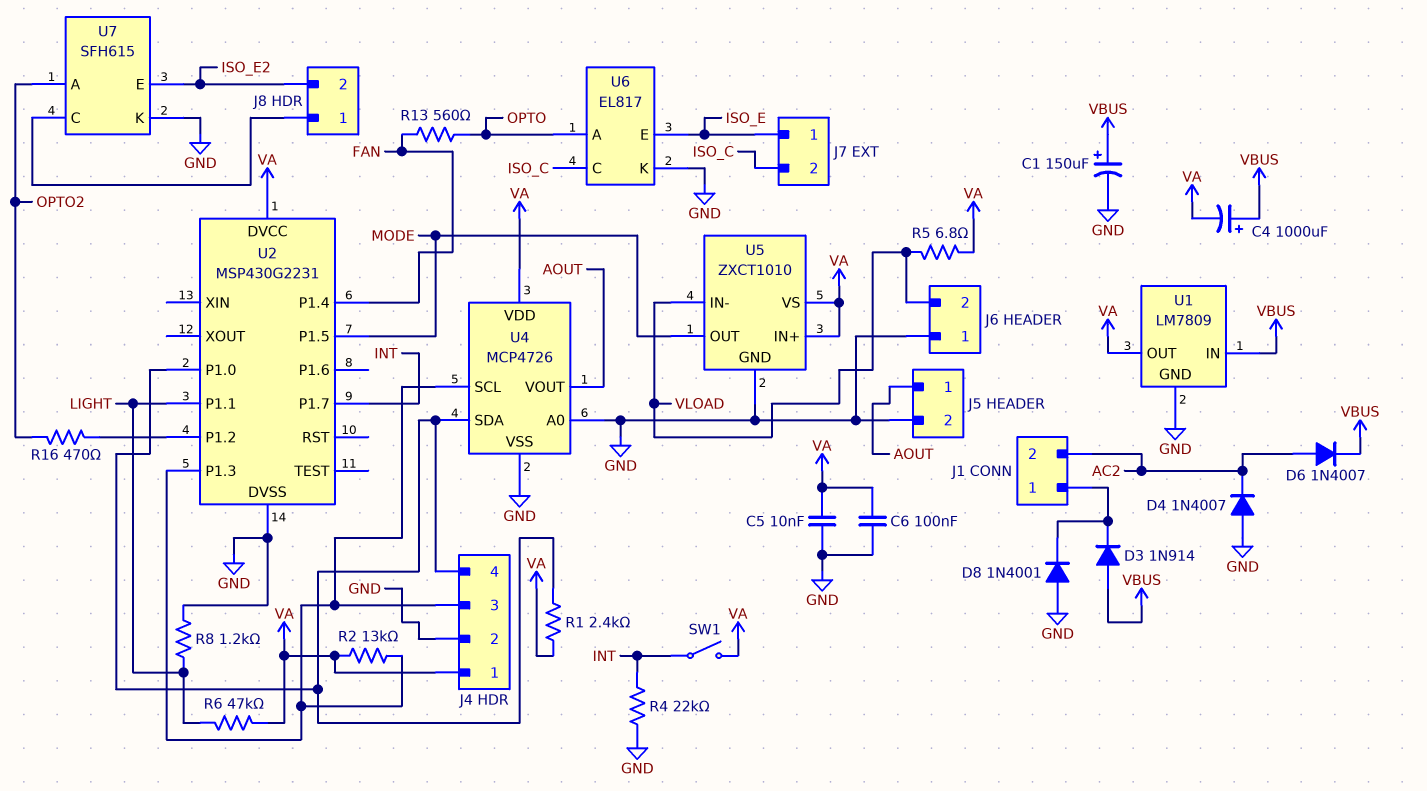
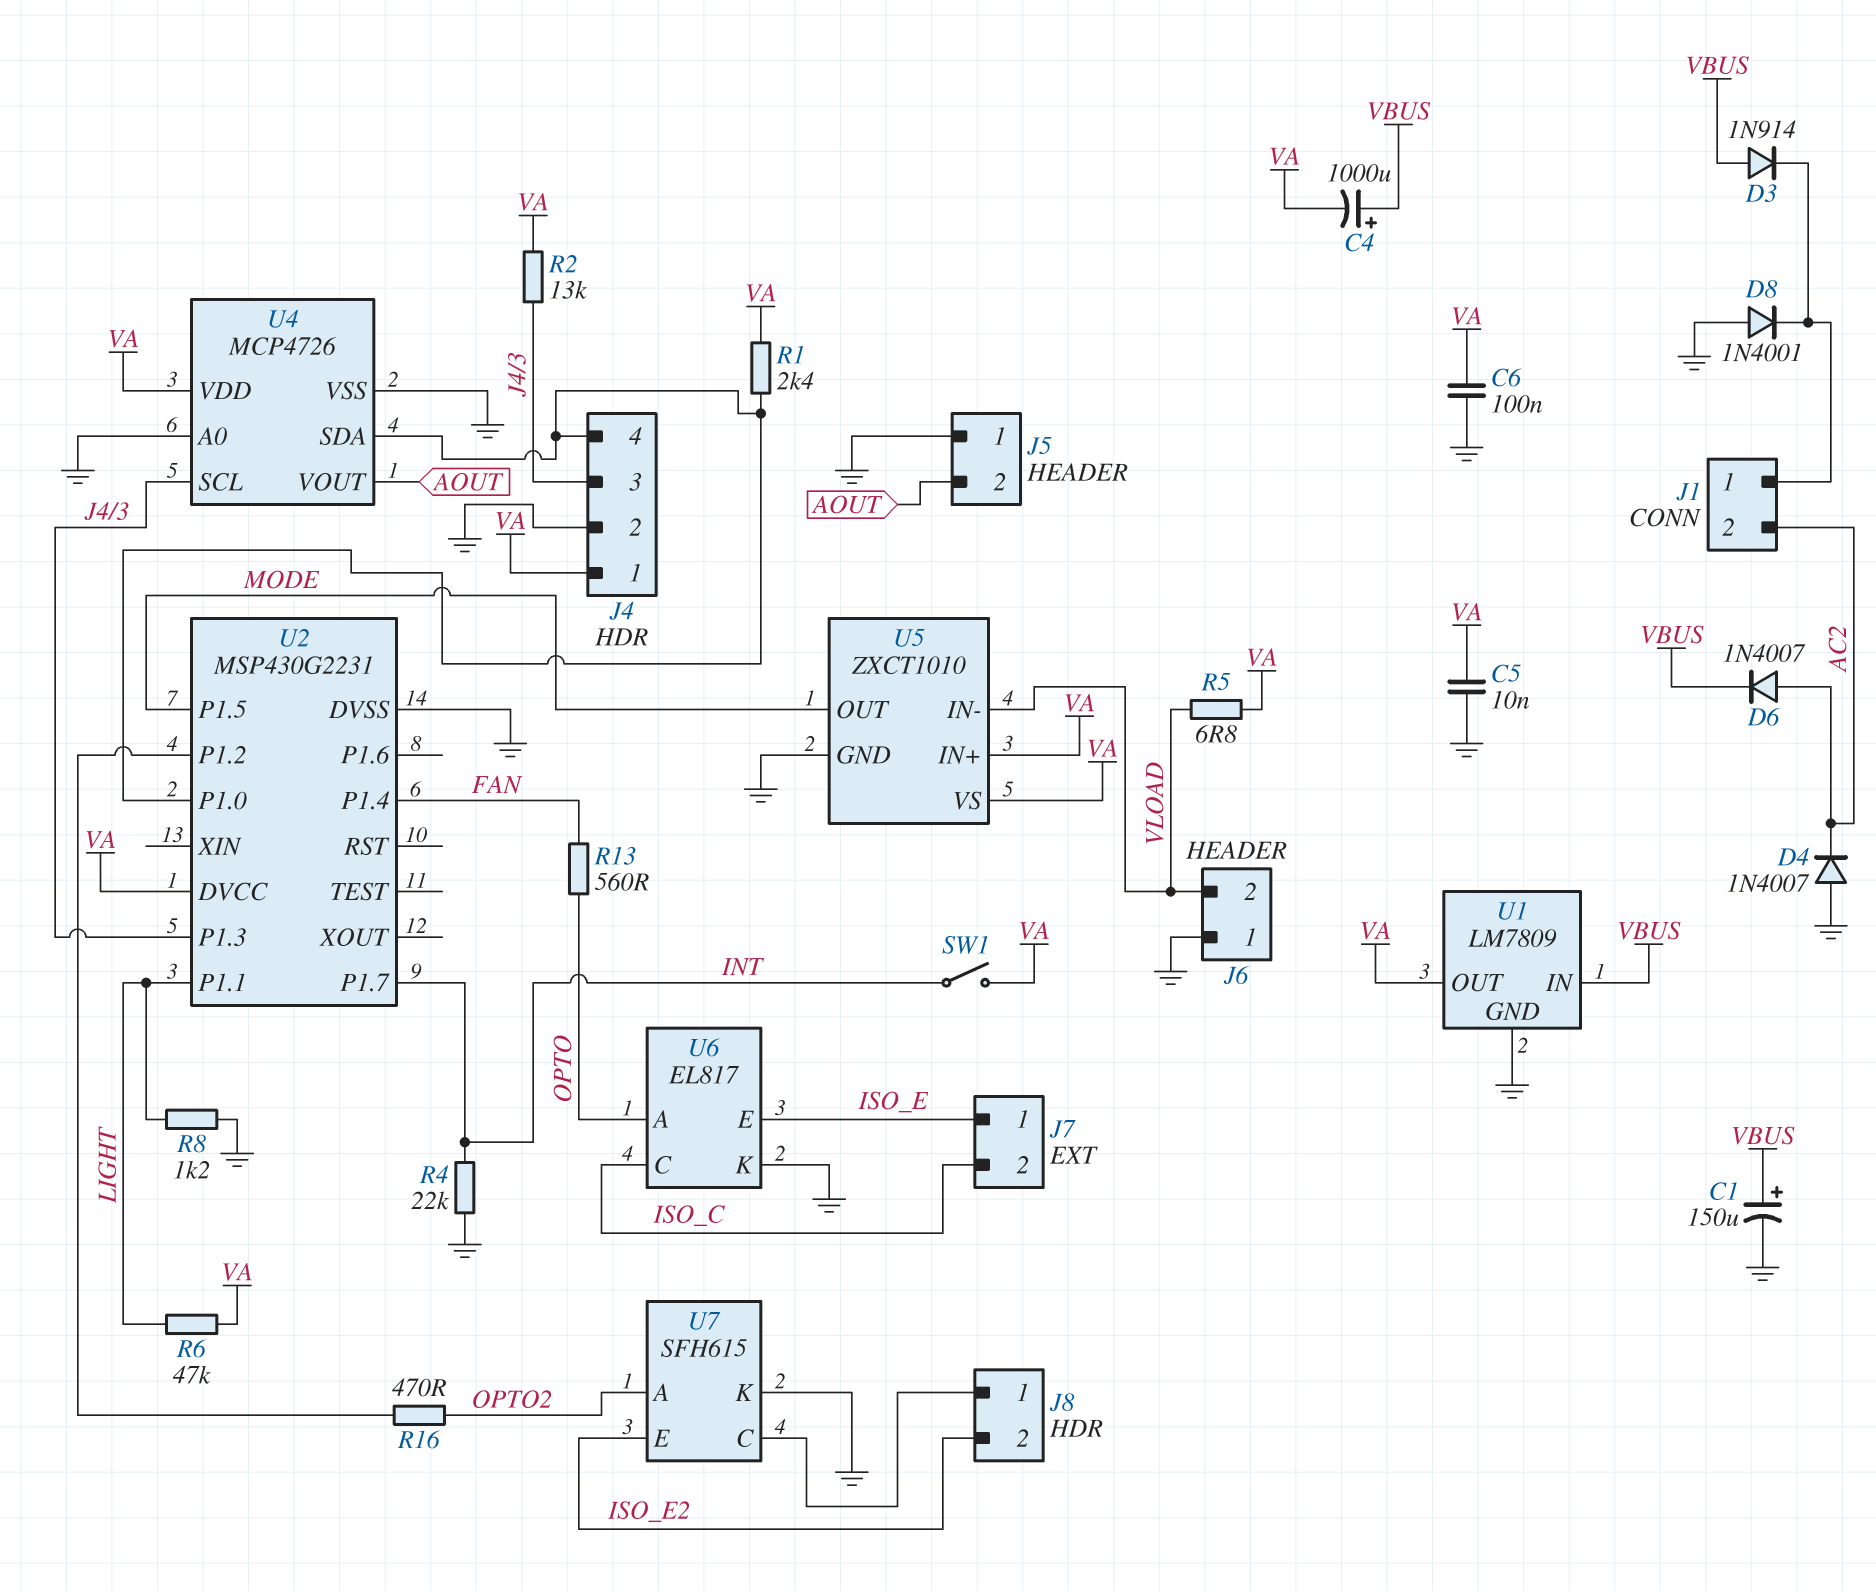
J5 pin 1: AOUT -> GND
J5 pin 2: GND -> AOUT

